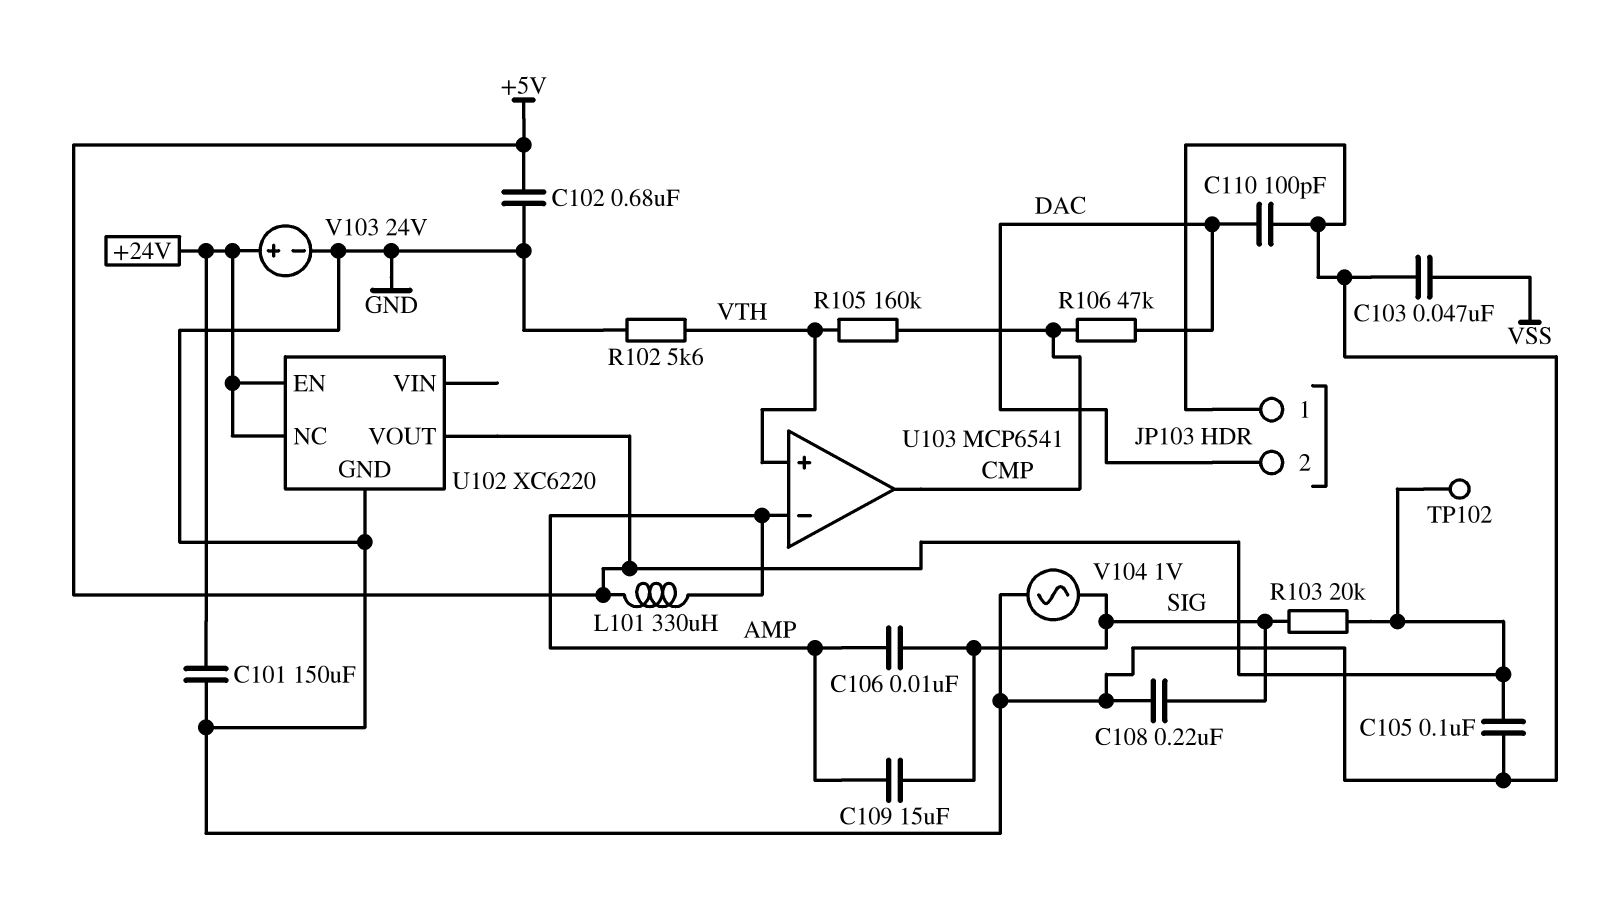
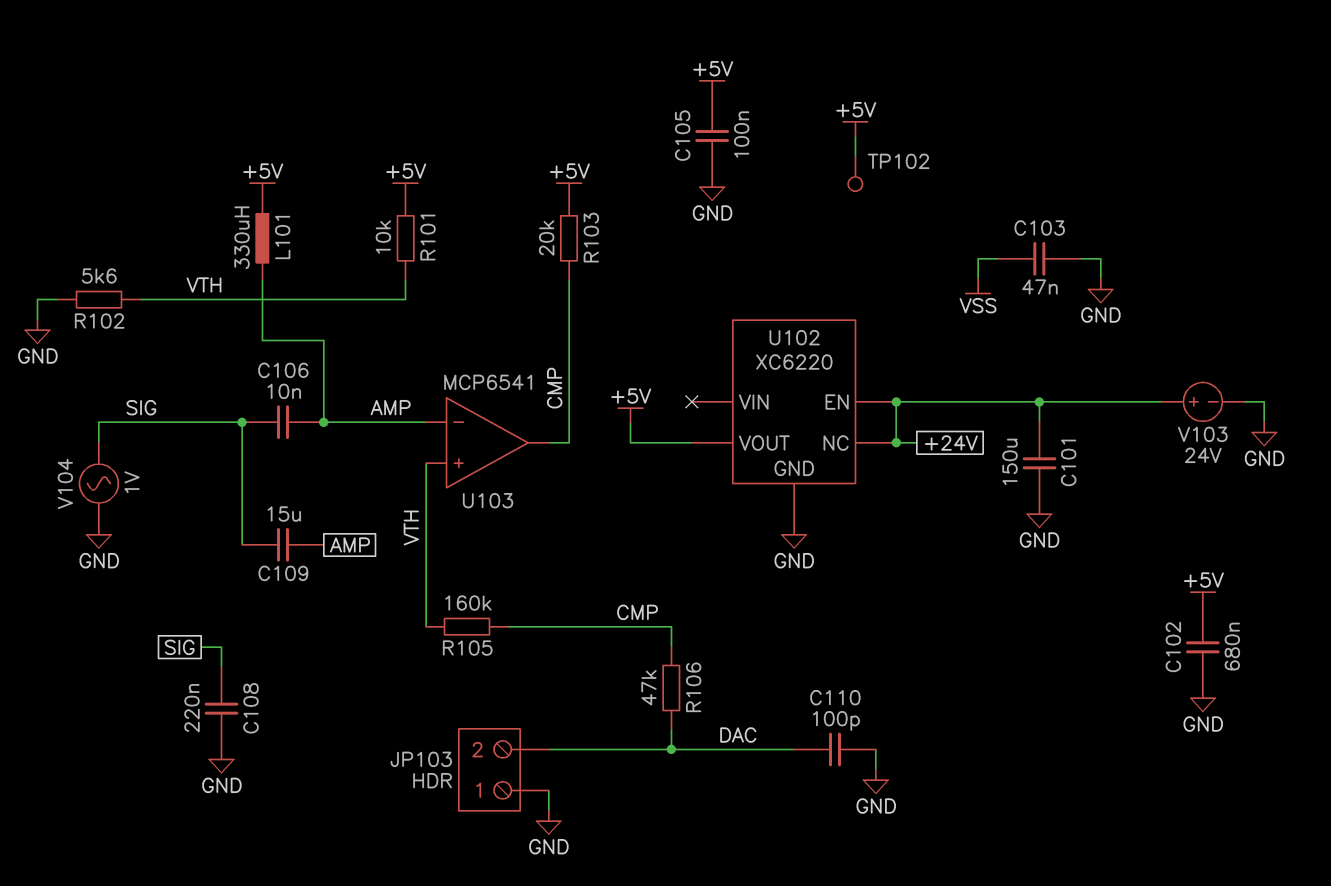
R101: none -> 10k (+5V, VTH)
R103: 20k (+5V, SIG) -> 20k (+5V, CMP)

